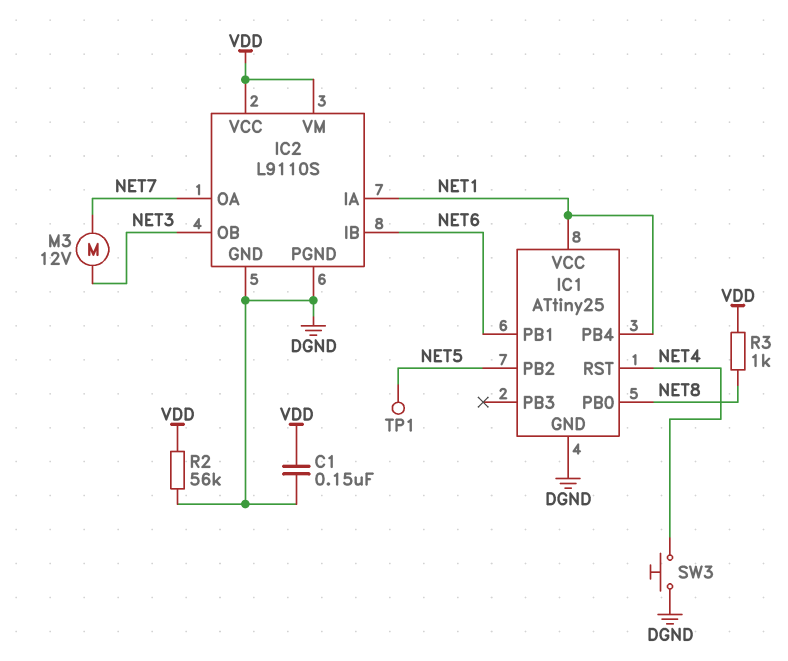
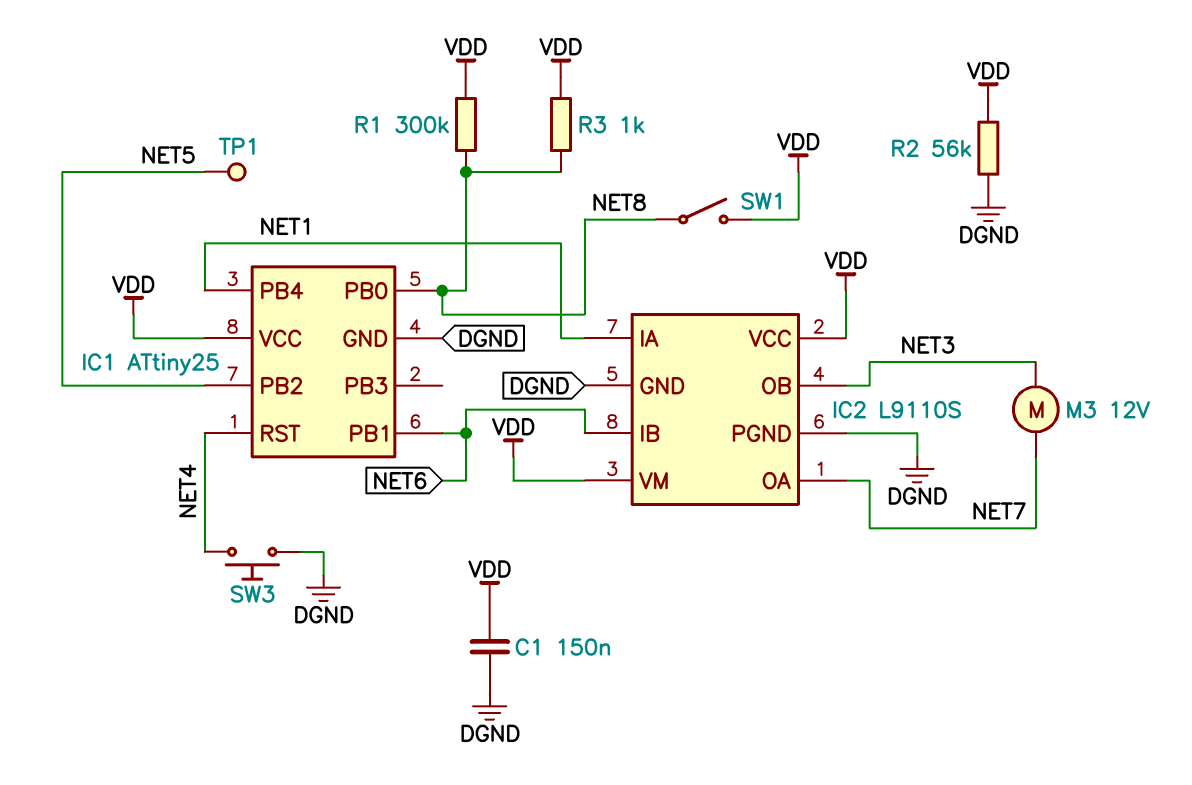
IC1 pin VCC: NET1 -> VDD
R1: none -> 300k (NET8, VDD)
SW1: none -> switch (NET8, VDD)

